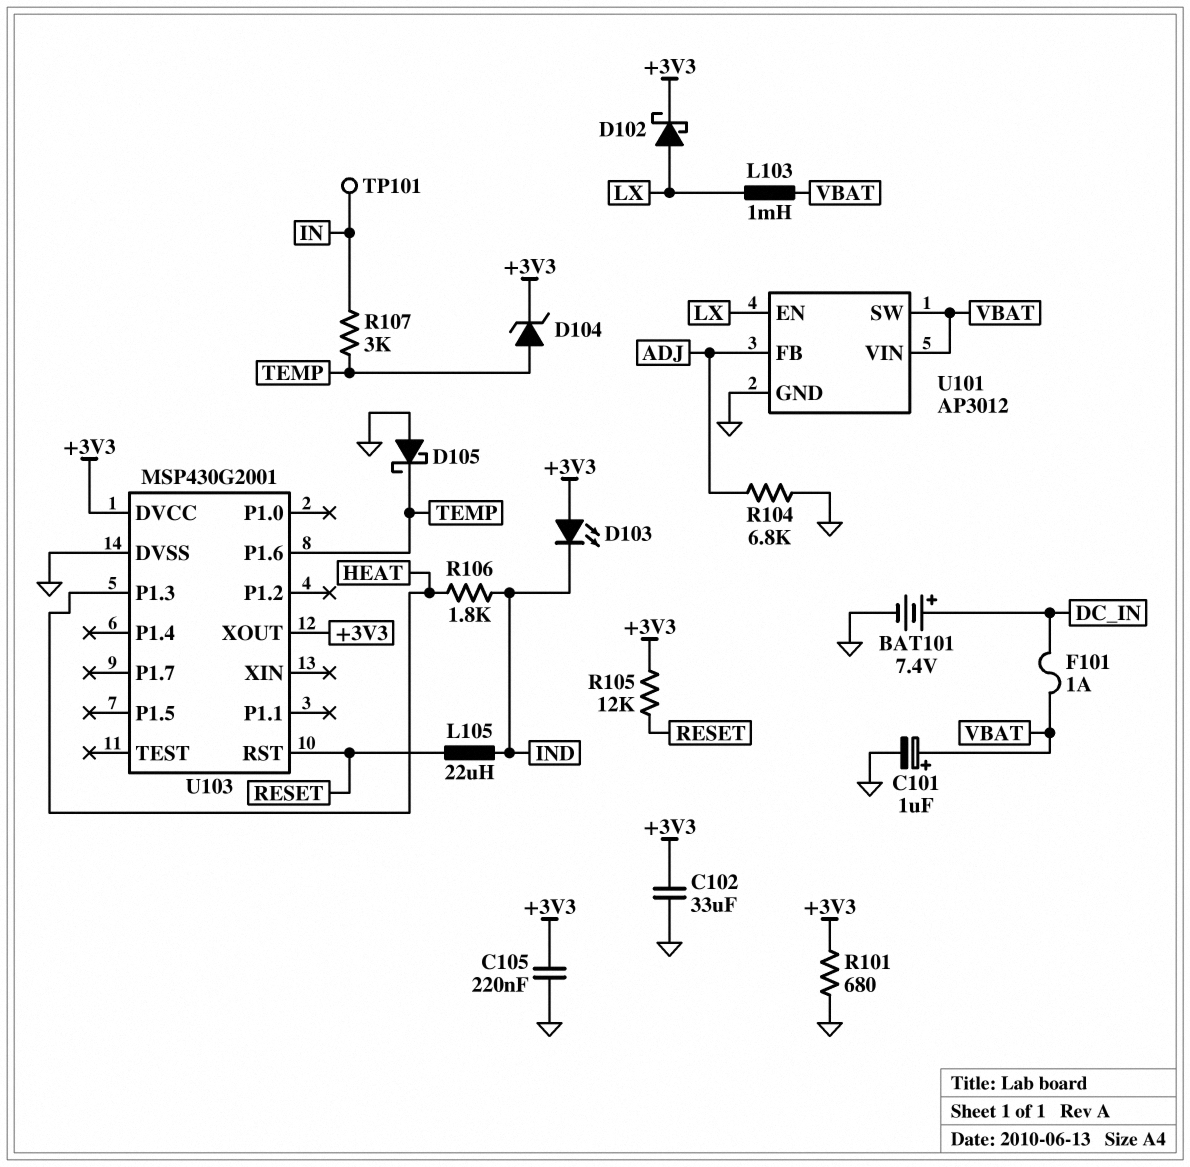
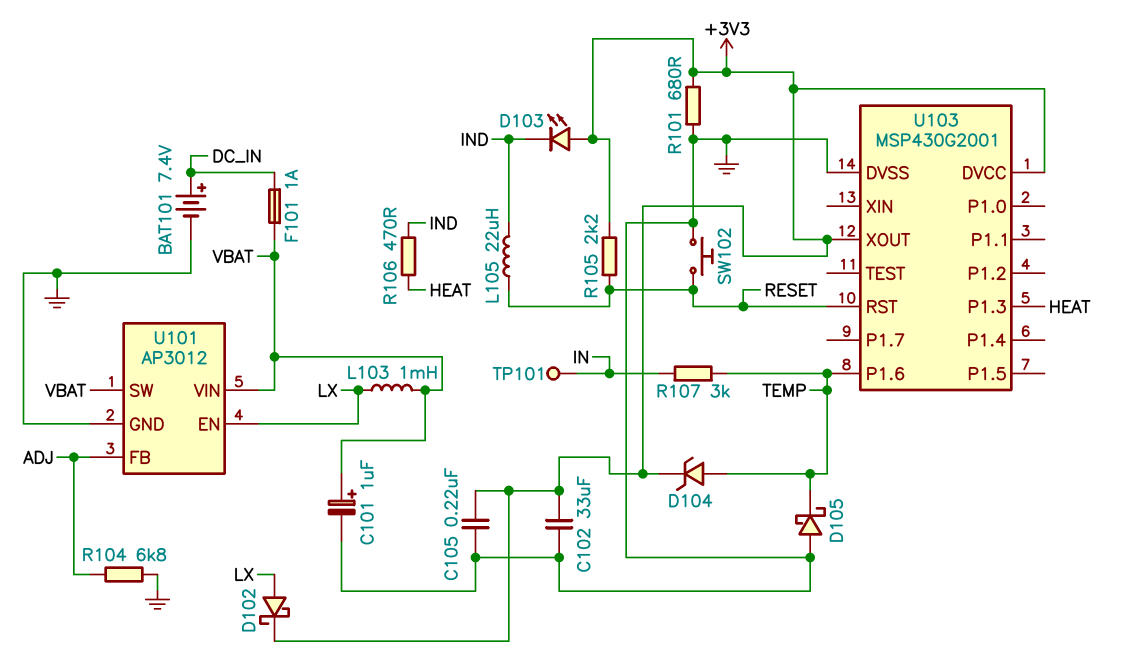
R105: 12k (+3V3, RESET) -> 2.2k (+3V3, RESET)
R106: 1.8k (HEAT, IND) -> 470 (HEAT, IND)
SW102: none -> button (GND, RESET)

